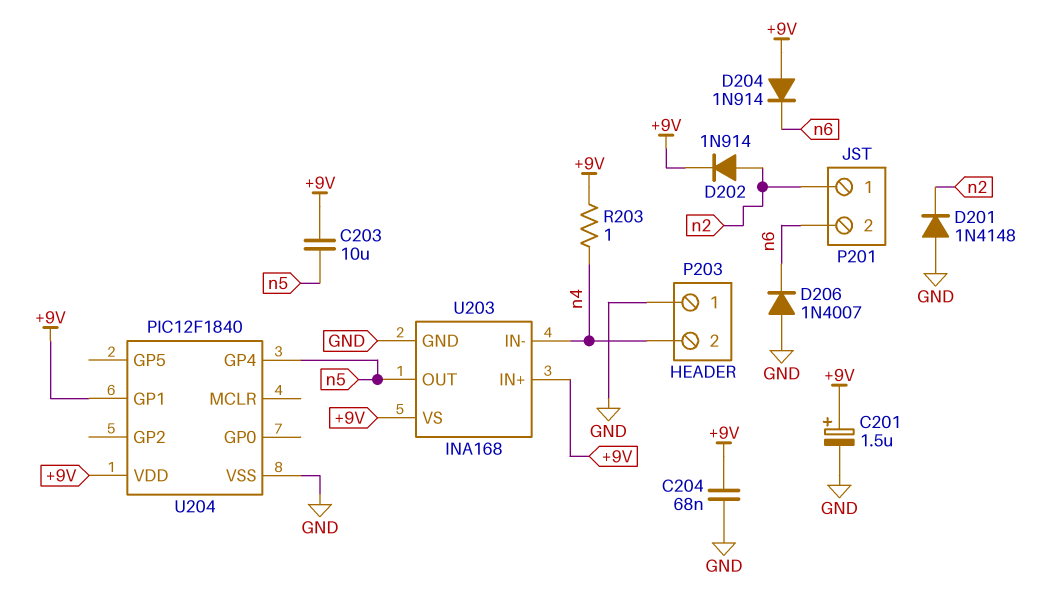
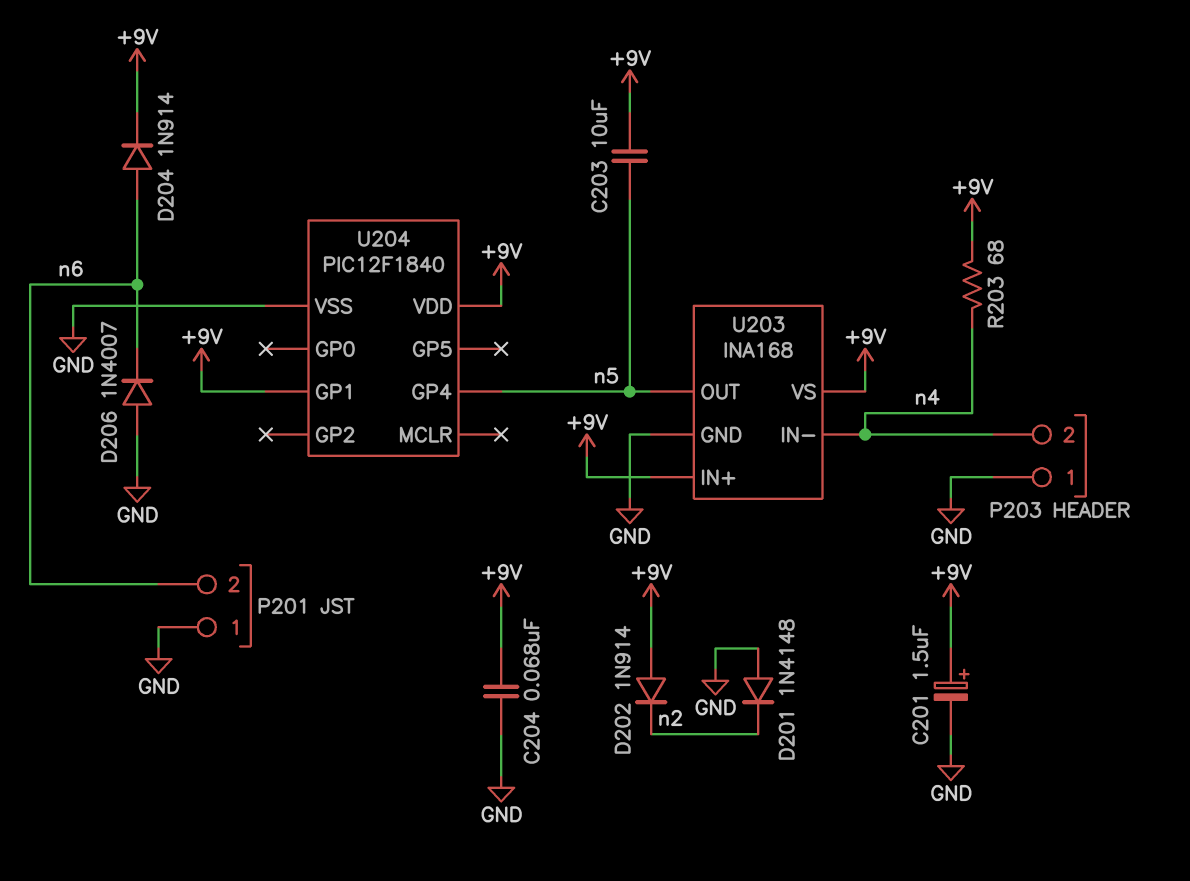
D202: diode 1N914 (A n2, K +9V) -> diode 1N914 (A +9V, K n2)
D204: diode 1N914 (A +9V, K n6) -> diode 1N914 (A n6, K +9V)
P201 pin 1: n2 -> GND
R203: 1 (+9V, n4) -> 68 (+9V, n4)

